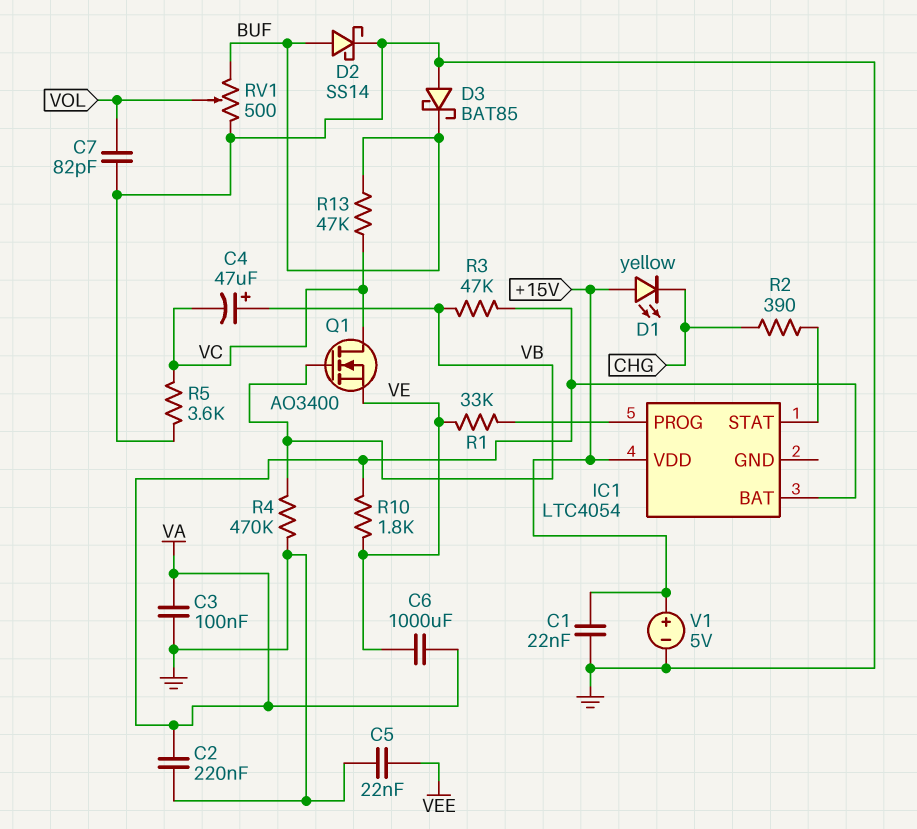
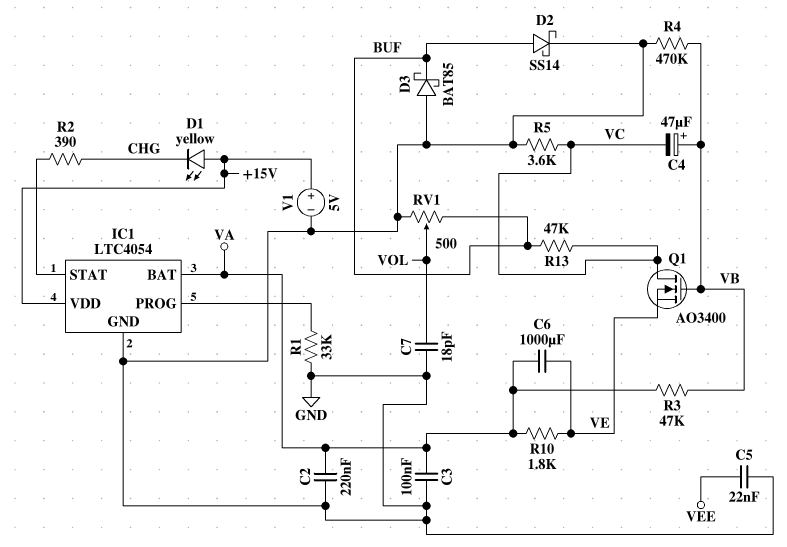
C1: 22nF (+15V, GND) -> none
C7: 82pF (GND, VOL) -> 18pF (GND, VOL)
IC1 pin GND: none -> GND
R1: 33k (IC1/PROG, VE) -> 33k (GND, IC1/PROG)

